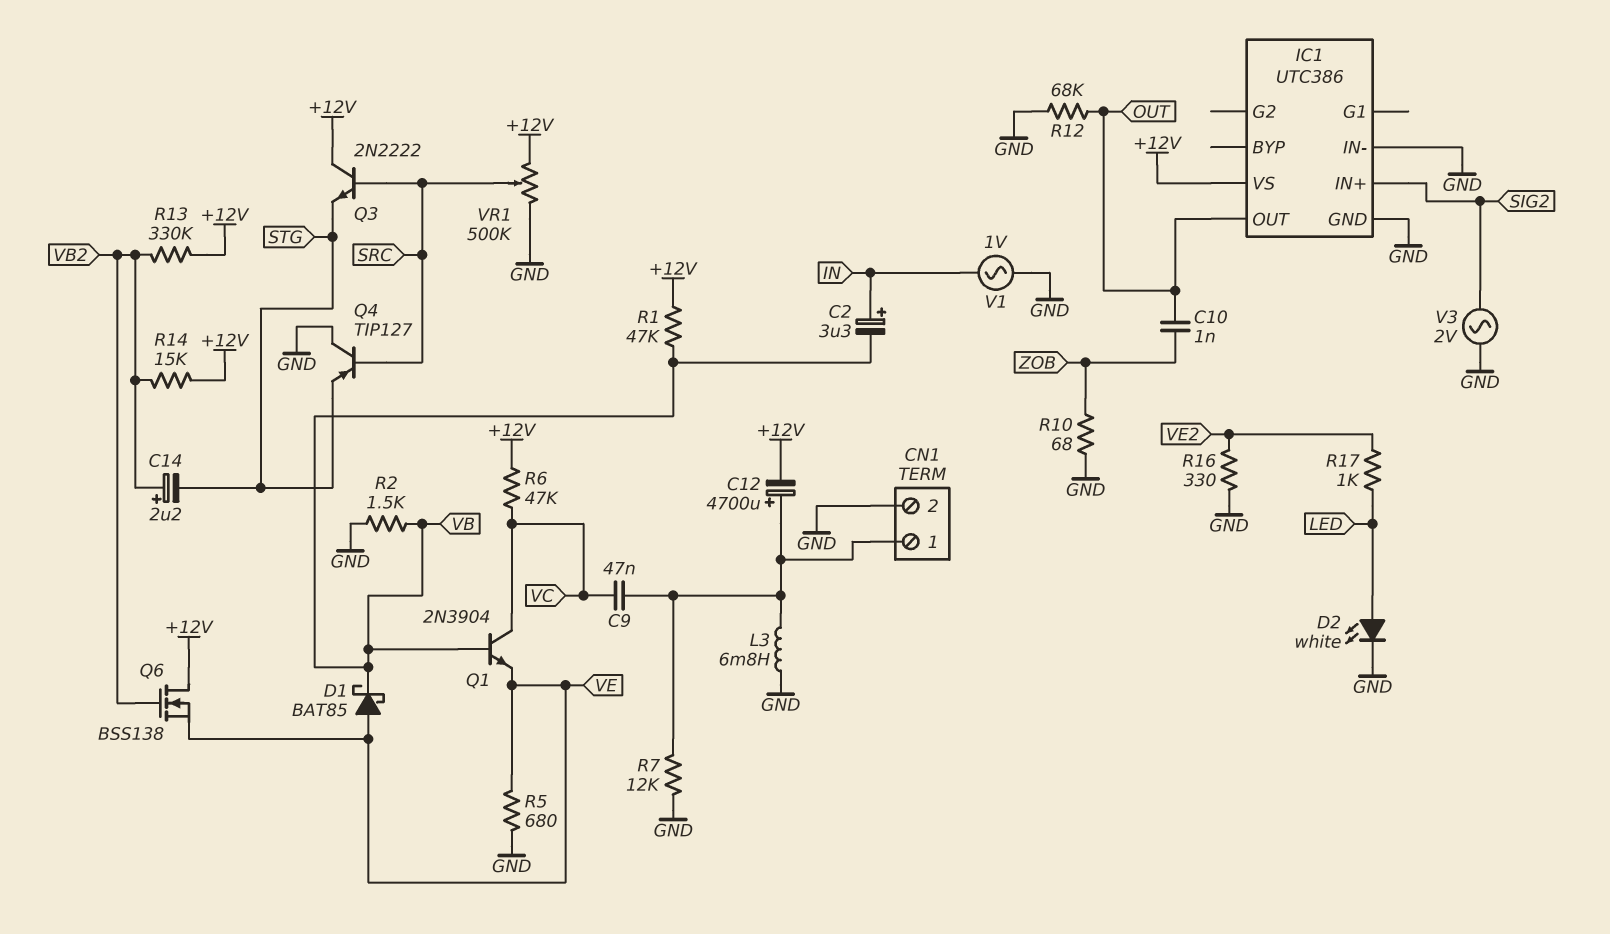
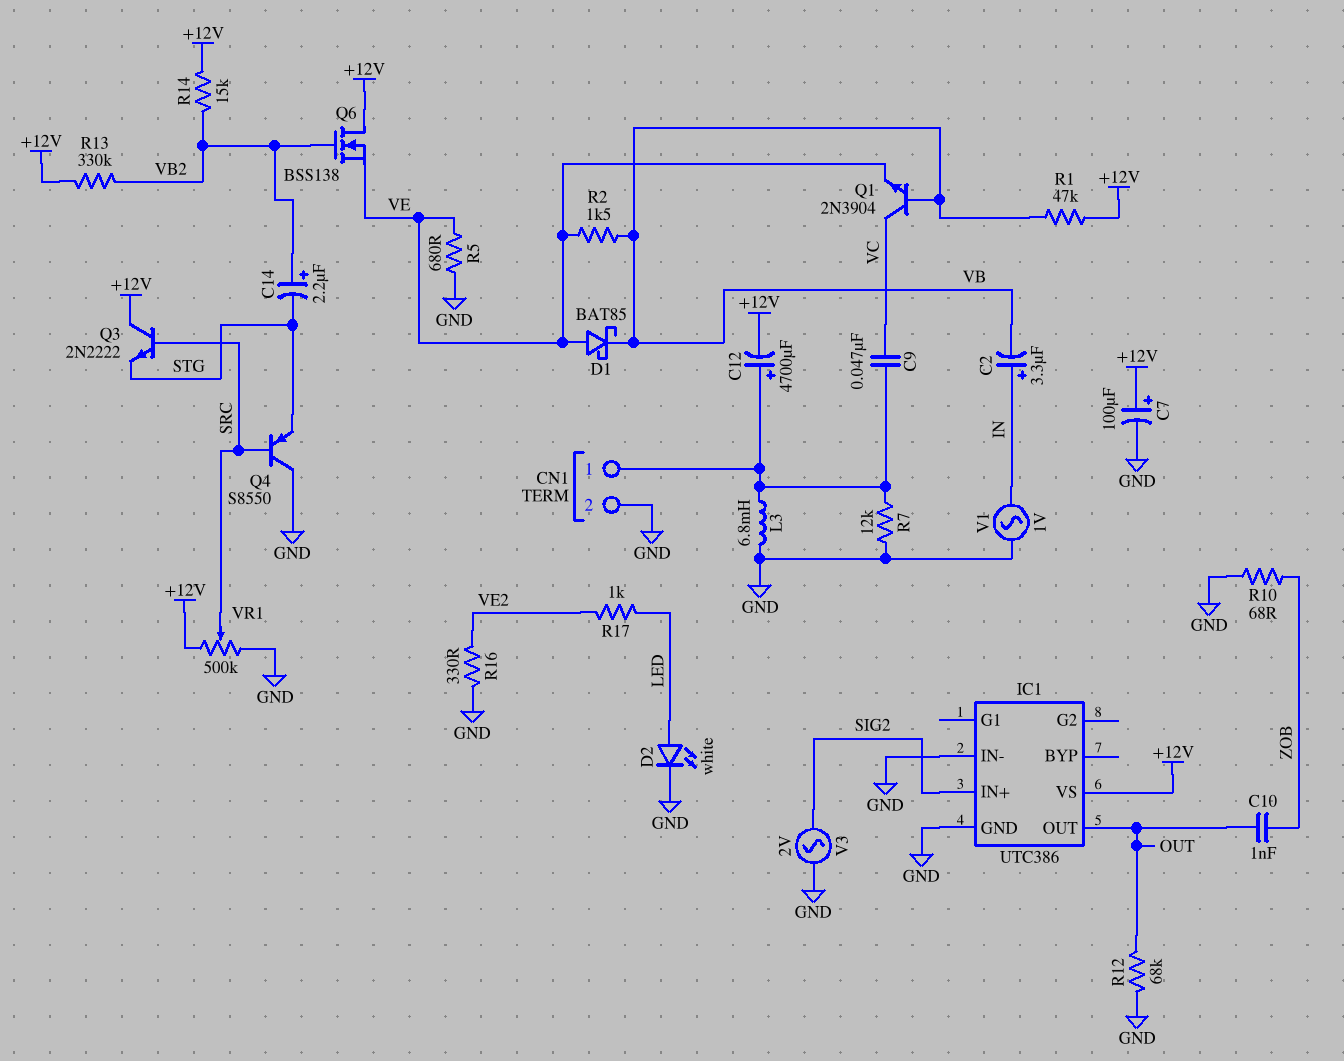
C7: none -> 100uF (plus +12V, minus GND)
Q4: PNP TIP127 (B SRC, C GND, E STG) -> PNP S8550 (B SRC, C GND, E STG)
R2: 1.5k (GND, VB) -> 1.5k (VB, VE)
R6: 47k (+12V, VC) -> none

